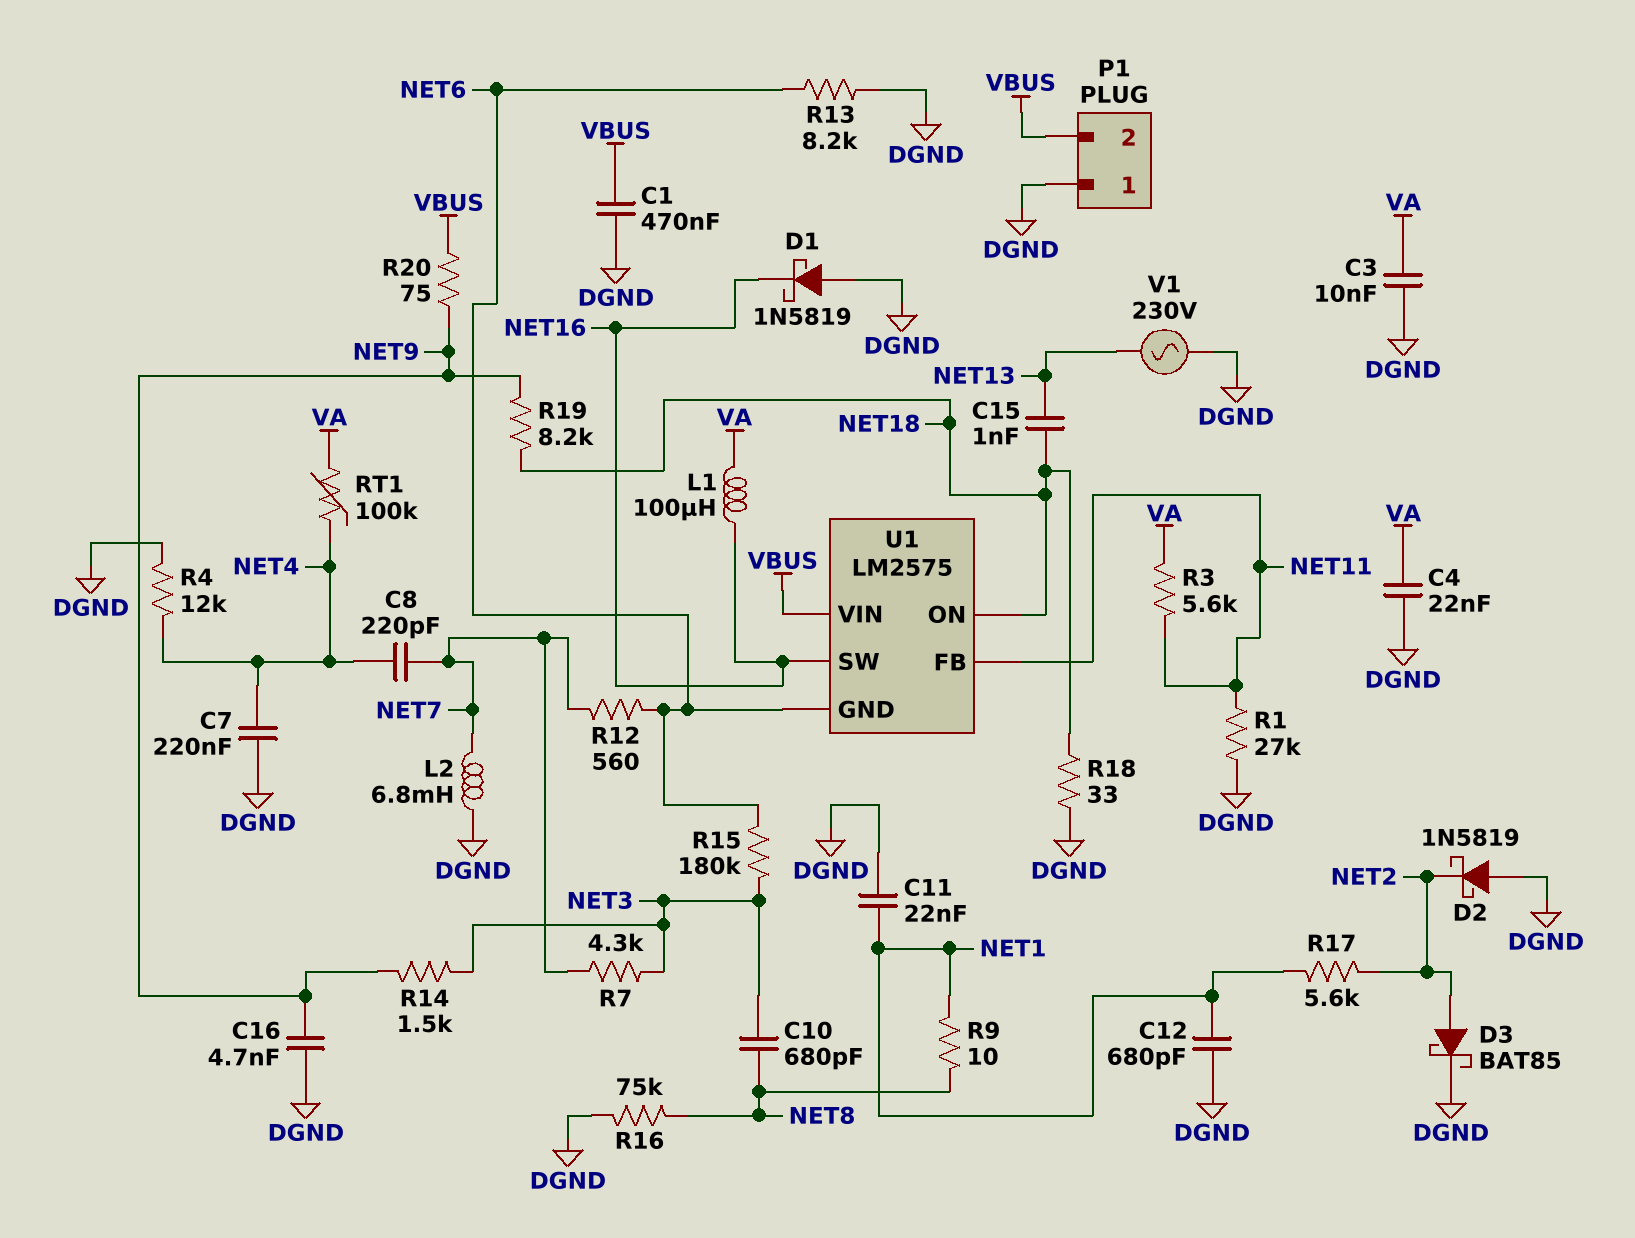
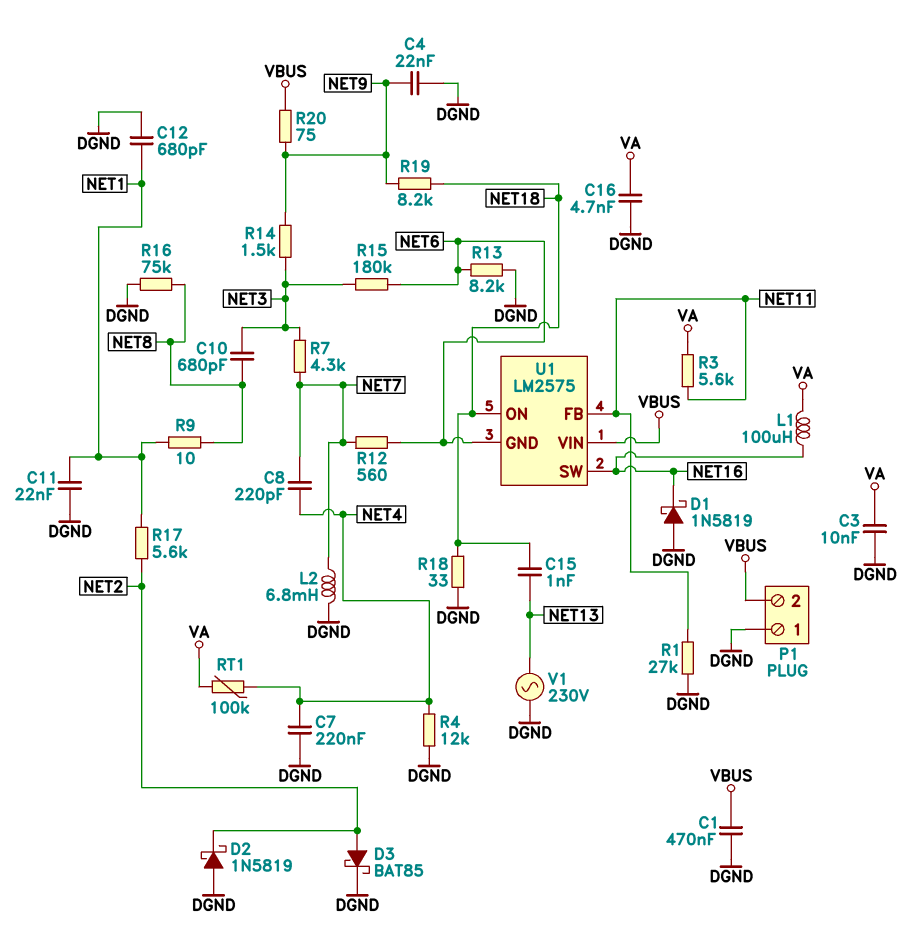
C4: 22nF (DGND, VA) -> 22nF (DGND, NET9)
C16: 4.7nF (DGND, NET9) -> 4.7nF (DGND, VA)

